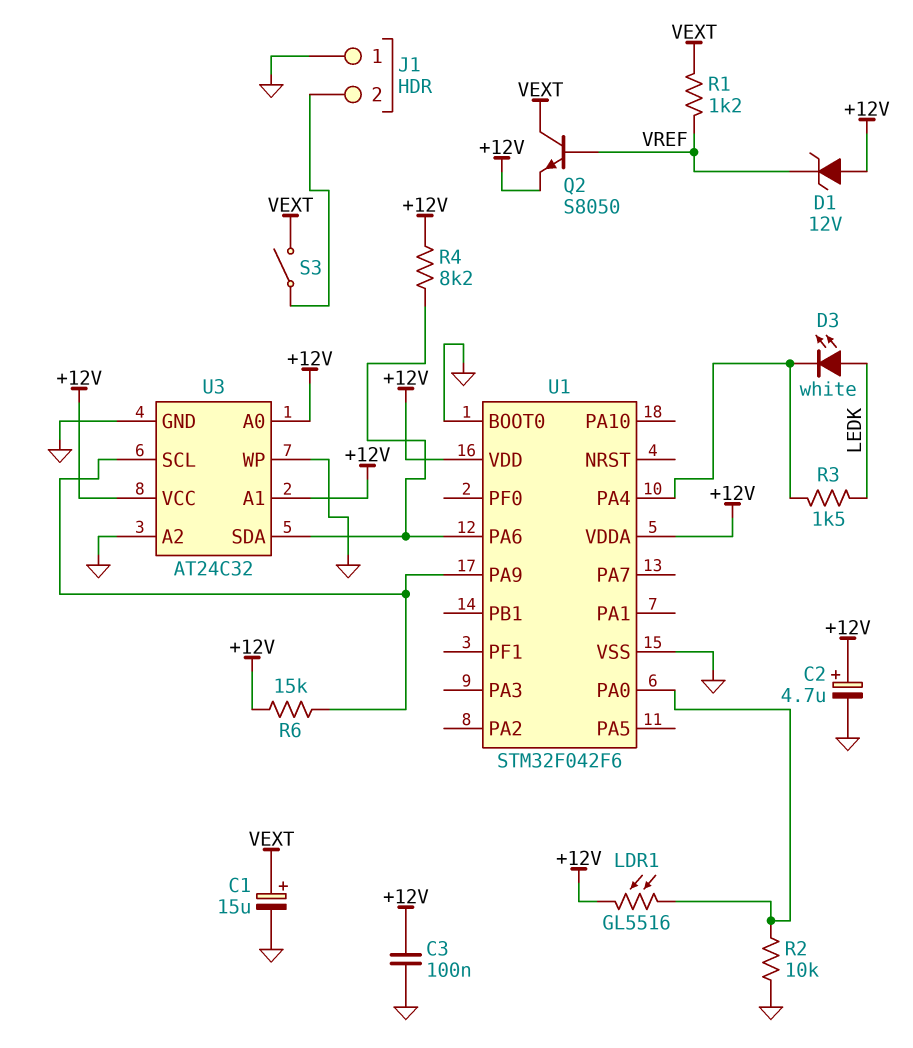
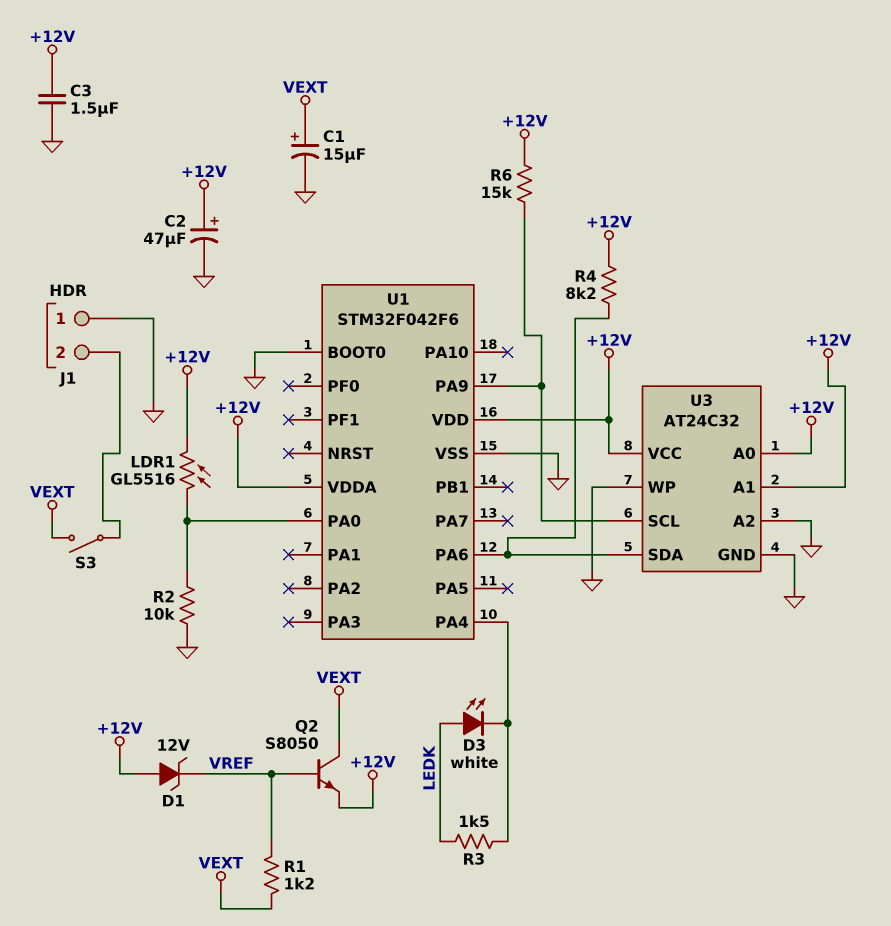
C2: 4.7uF (plus +12V, minus GND) -> 47uF (plus +12V, minus GND)
C3: 100nF (+12V, GND) -> 1.5uF (+12V, GND)

